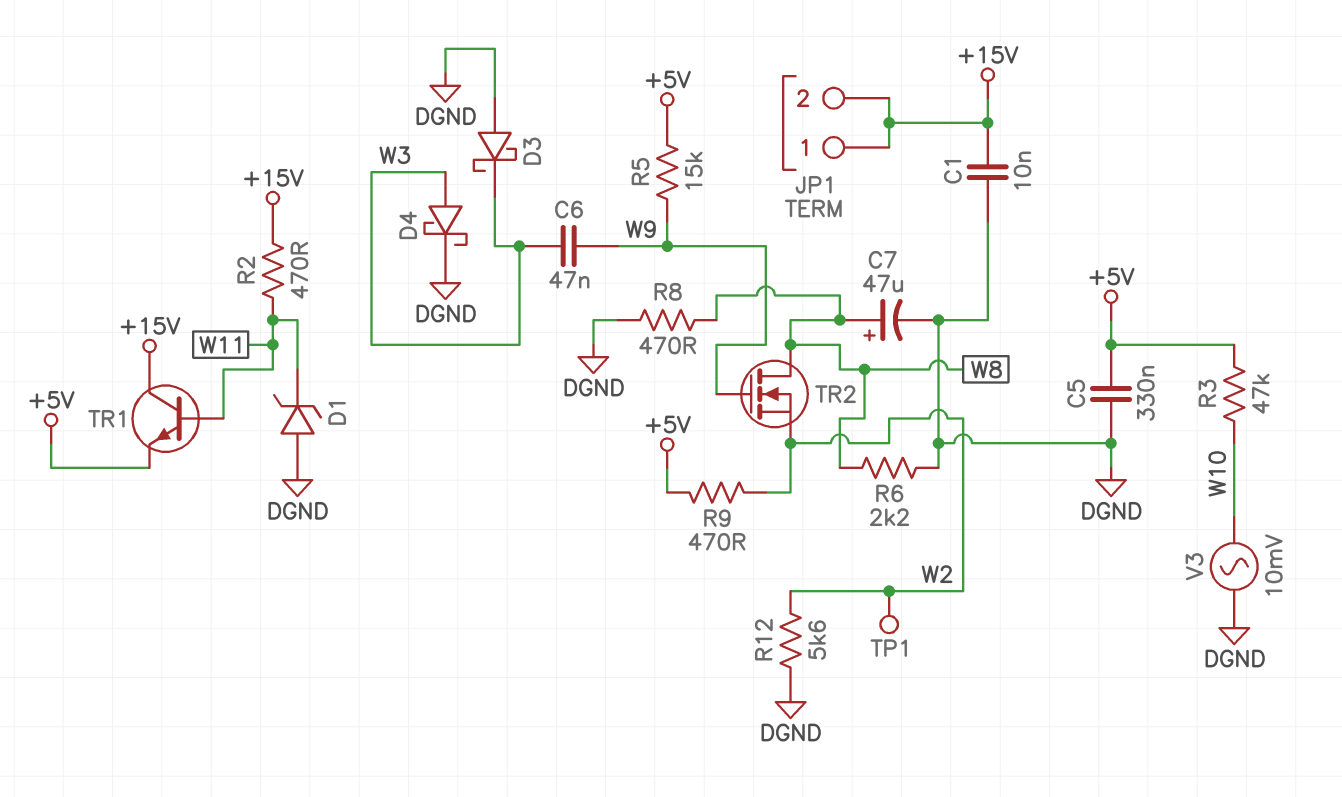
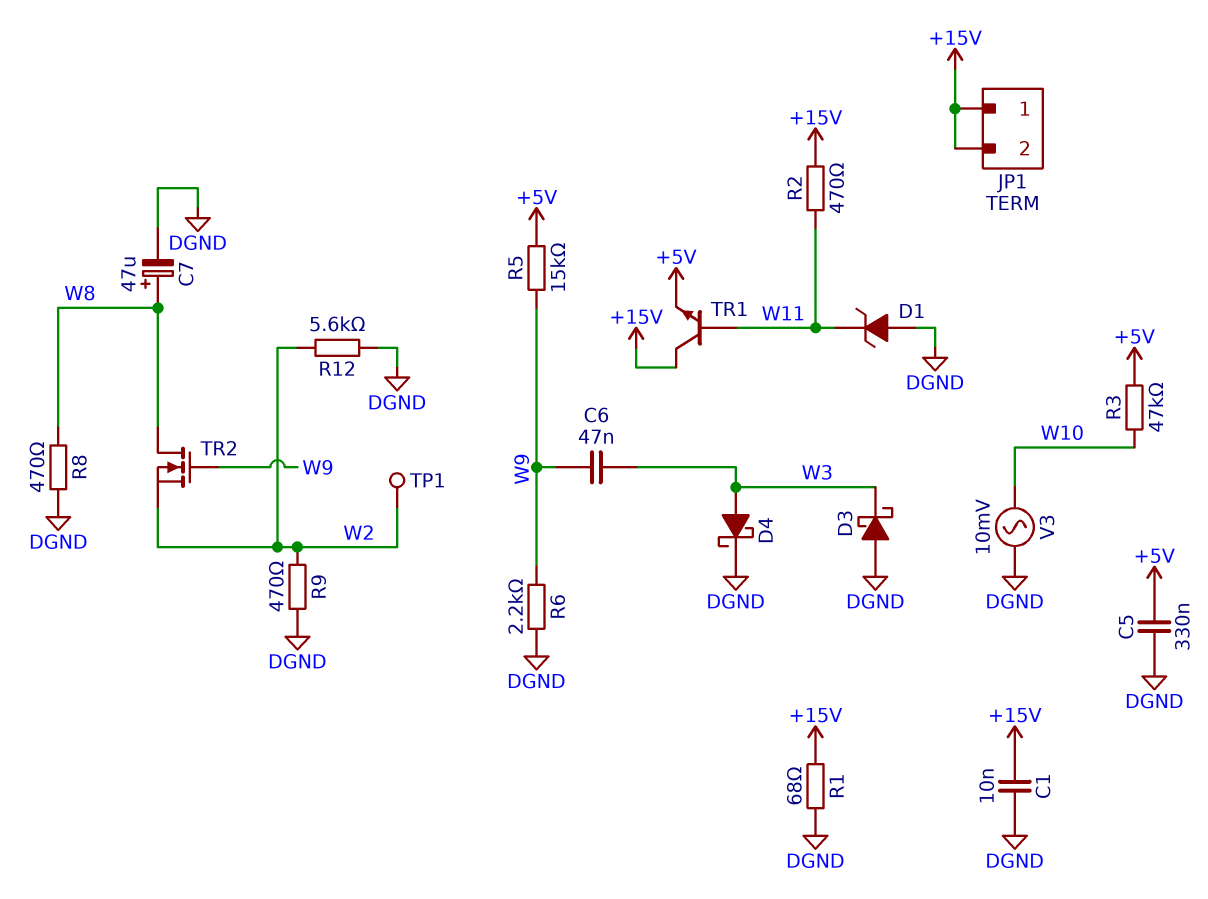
R1: none -> 68 (+15V, DGND)
R6: 2.2k (DGND, W8) -> 2.2k (DGND, W9)
R9: 470 (+5V, W2) -> 470 (DGND, W2)

